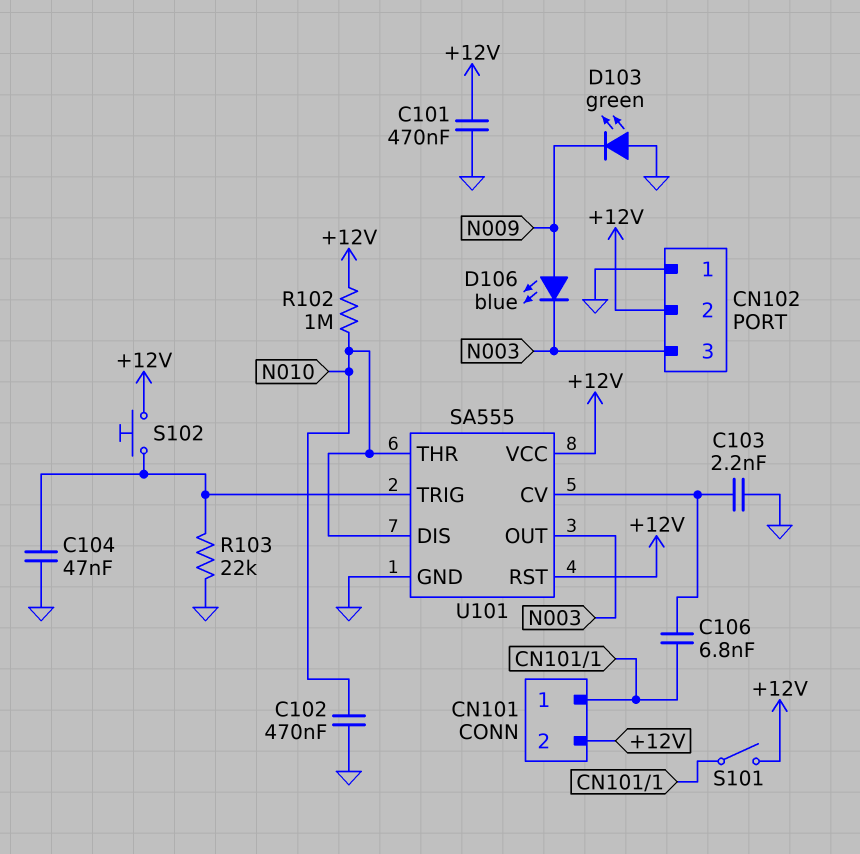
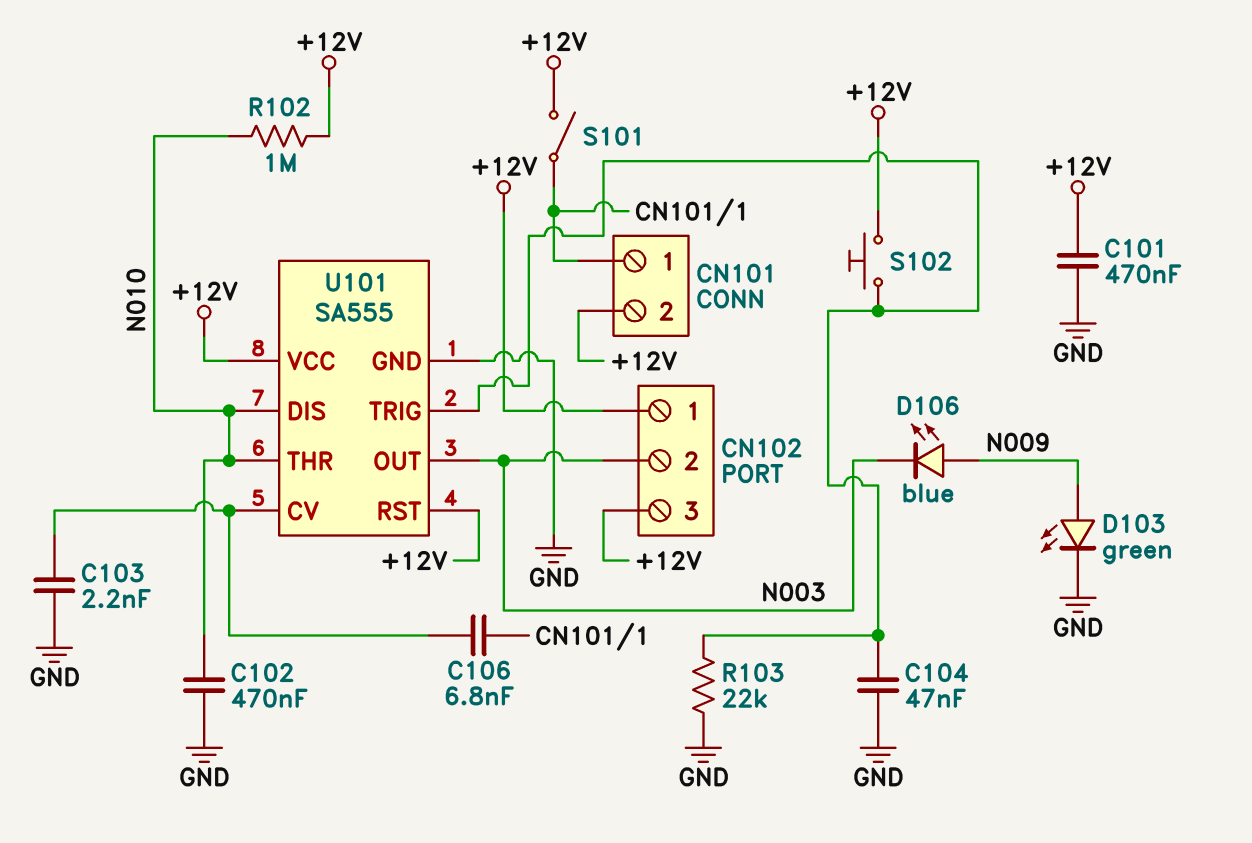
CN102 pin 1: GND -> +12V
CN102 pin 2: +12V -> N003
CN102 pin 3: N003 -> +12V
D103: LED green (A GND, K N009) -> LED green (A N009, K GND)

